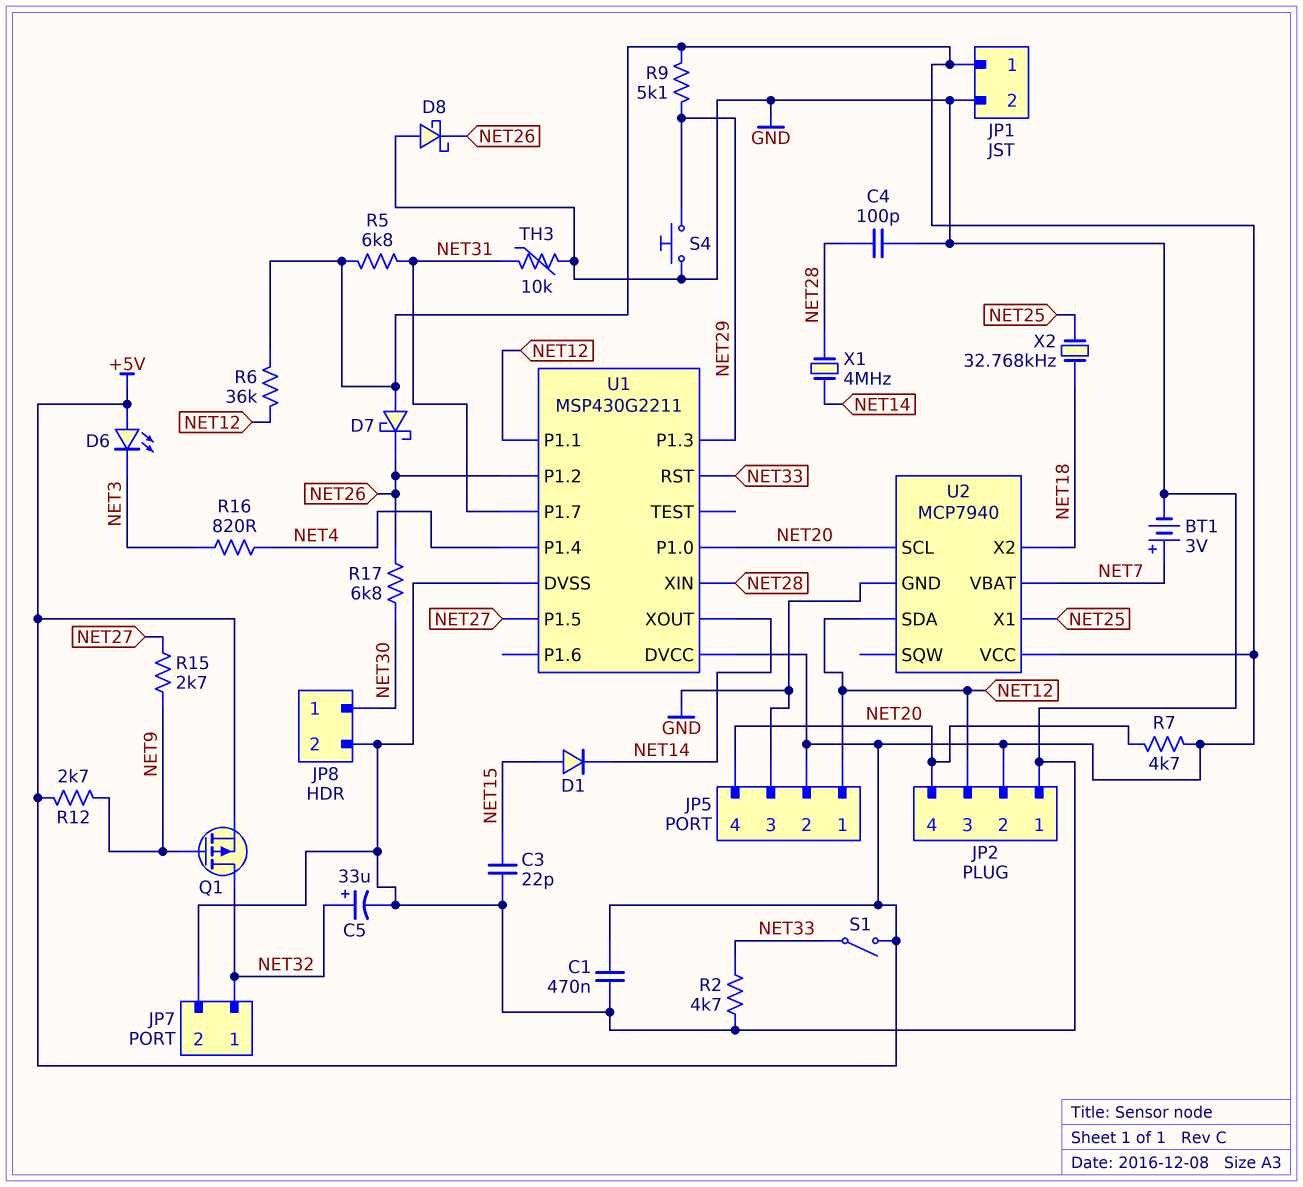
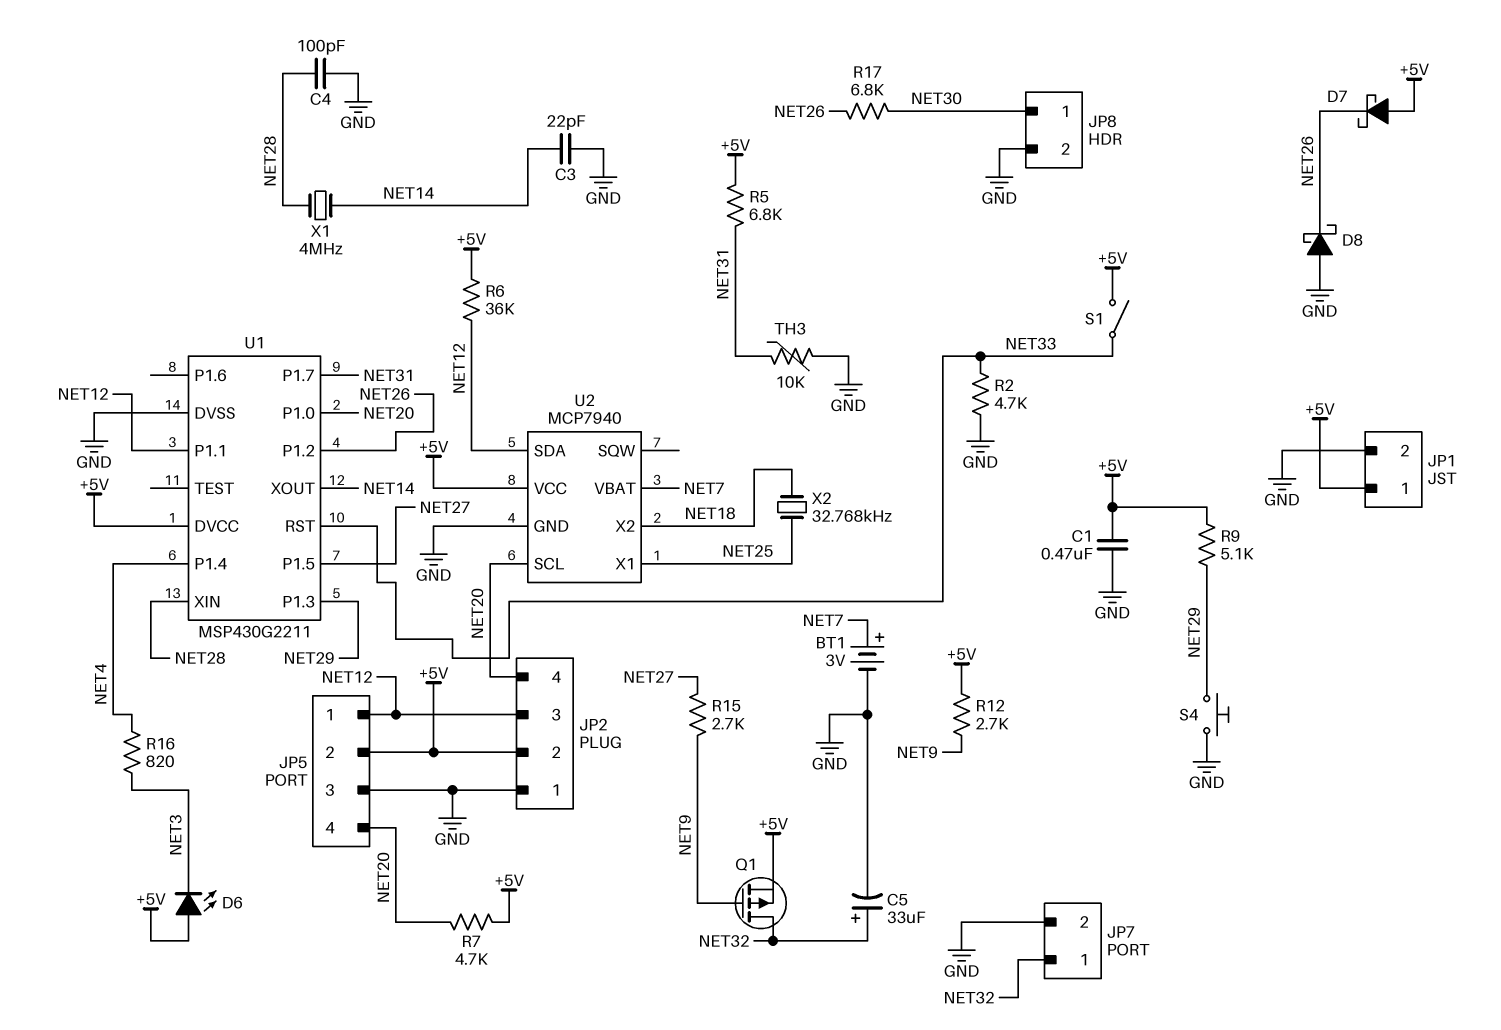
C3: 22pF (GND, NET15) -> 22pF (GND, NET14)
D1: diode (A NET15, K NET14) -> none

